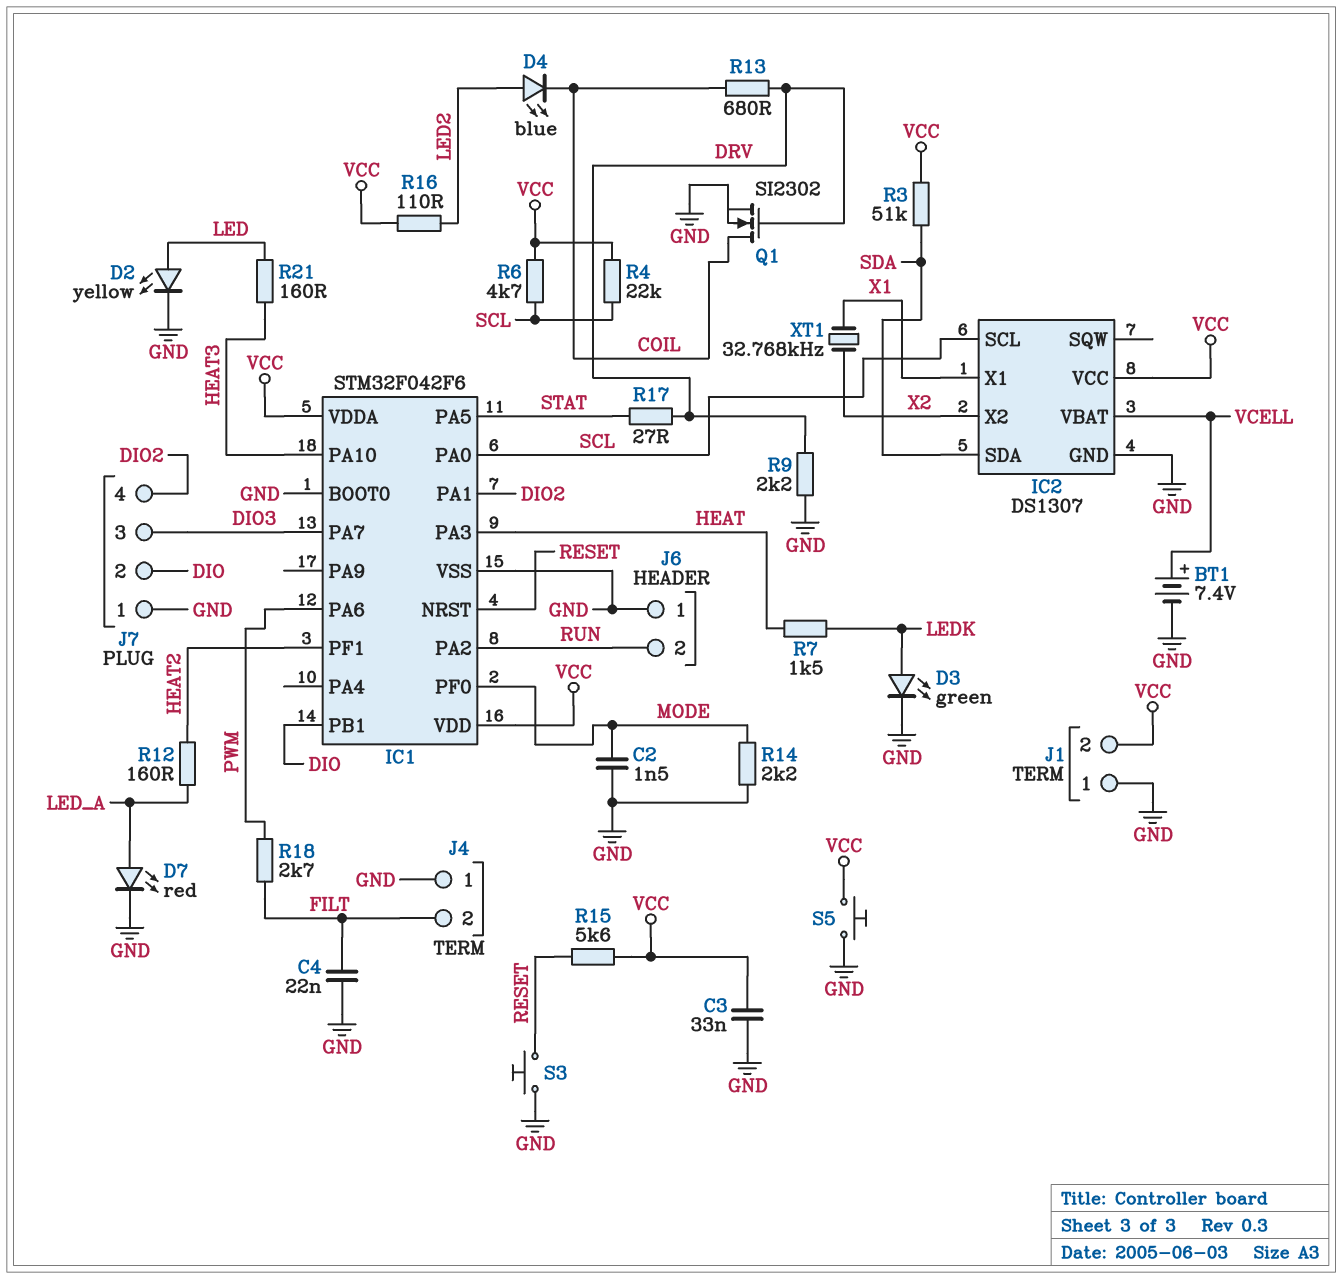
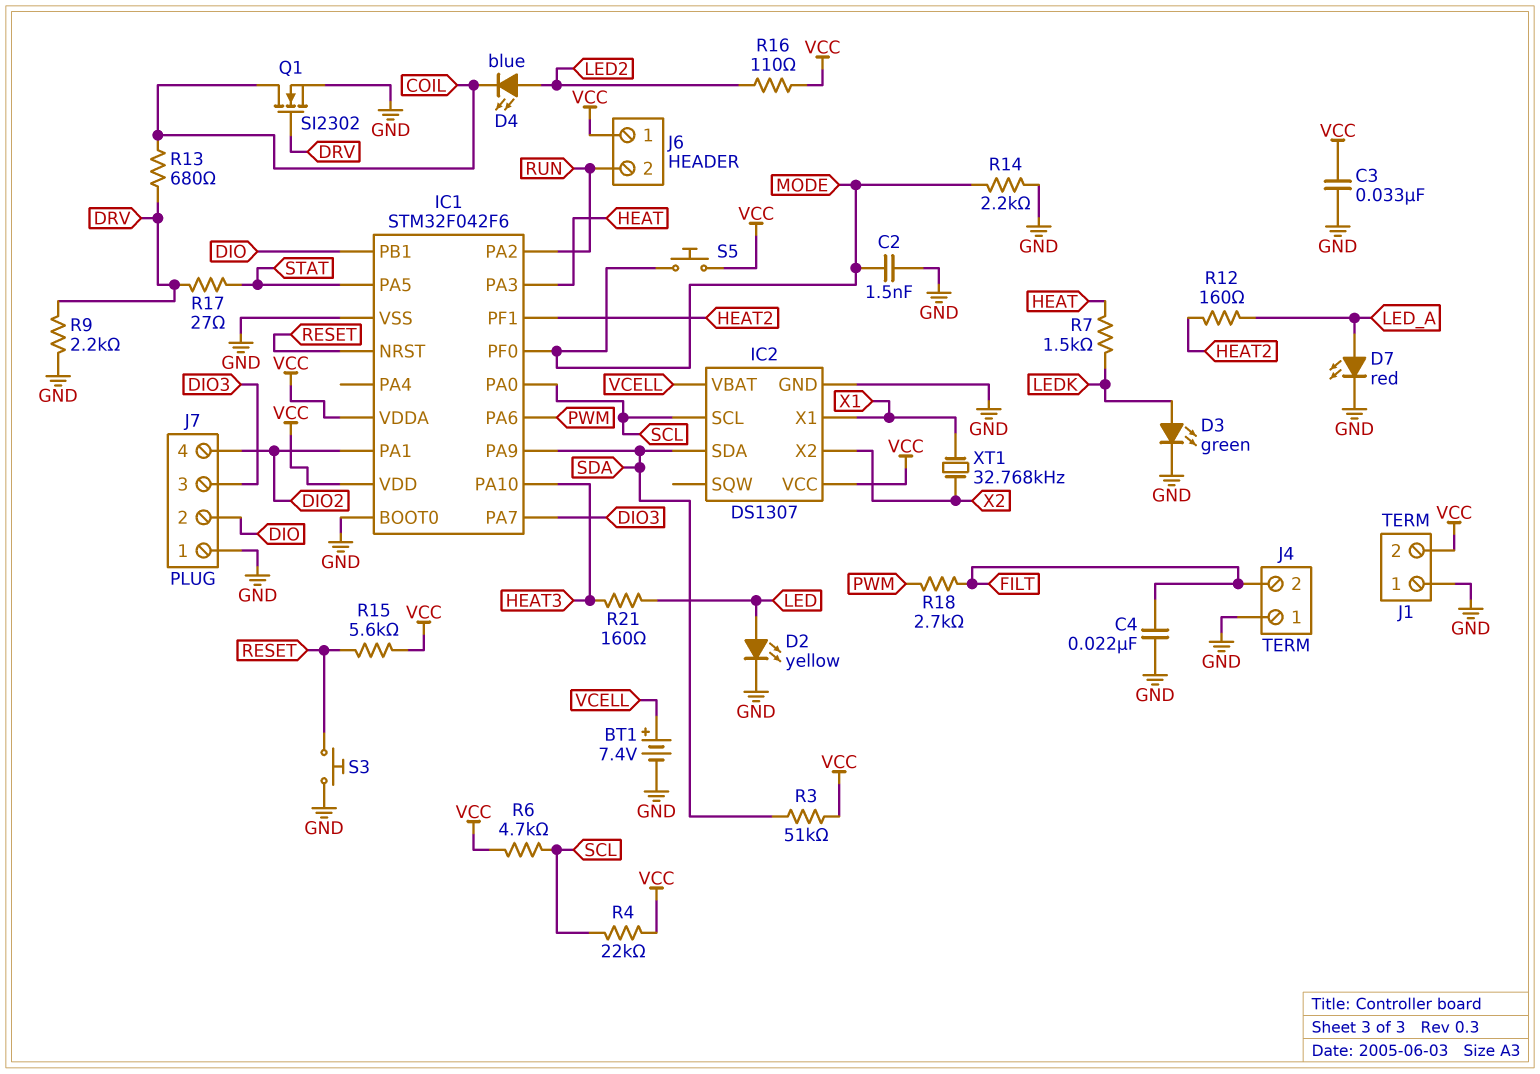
IC1 pin PA9: none -> SDA
J6 pin 1: GND -> VCC
S5: button (GND, VCC) -> button (MODE, VCC)

